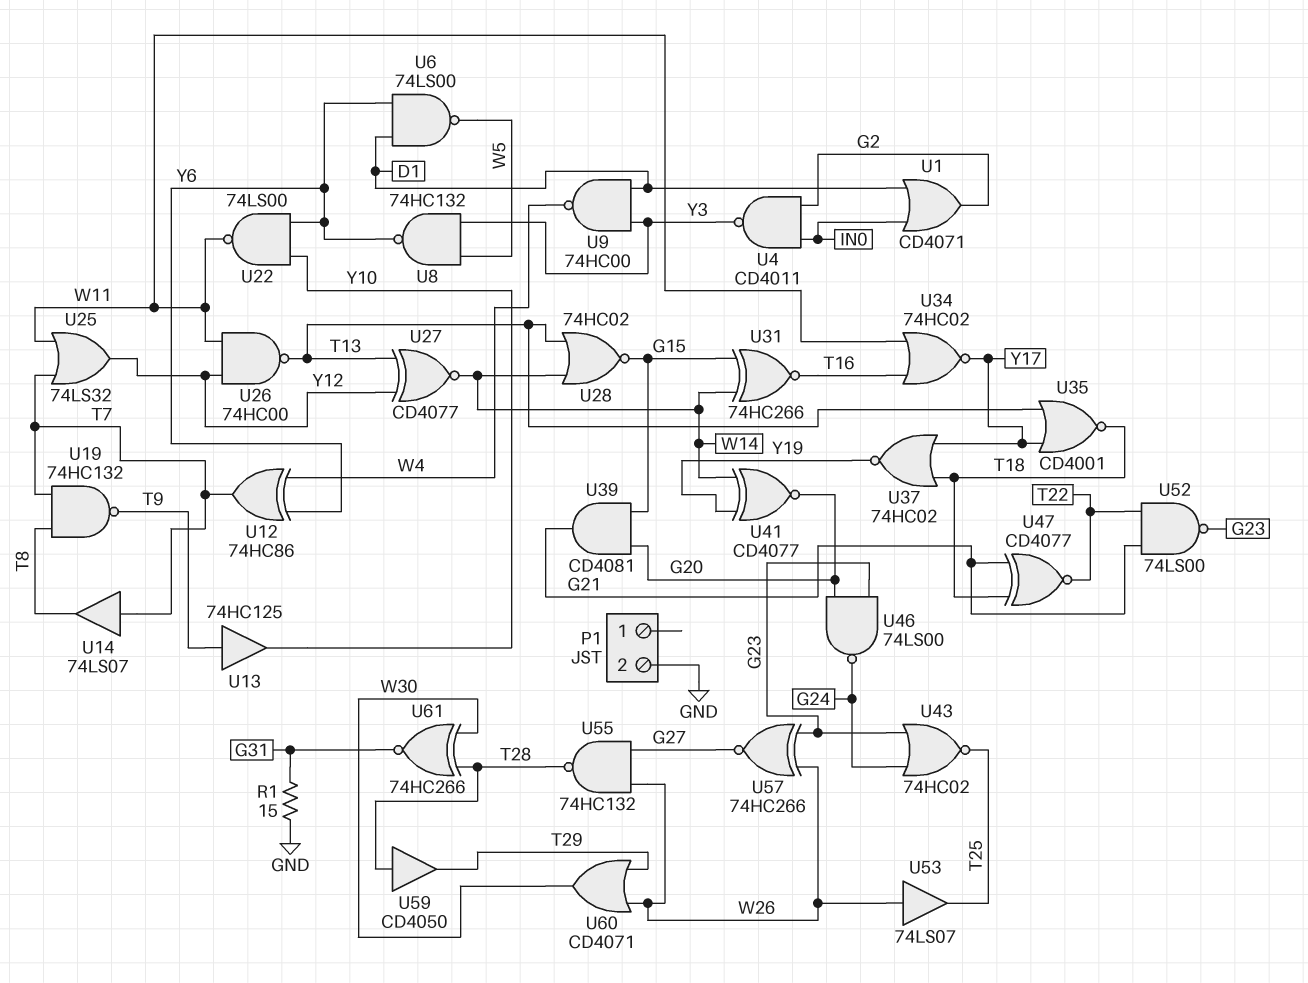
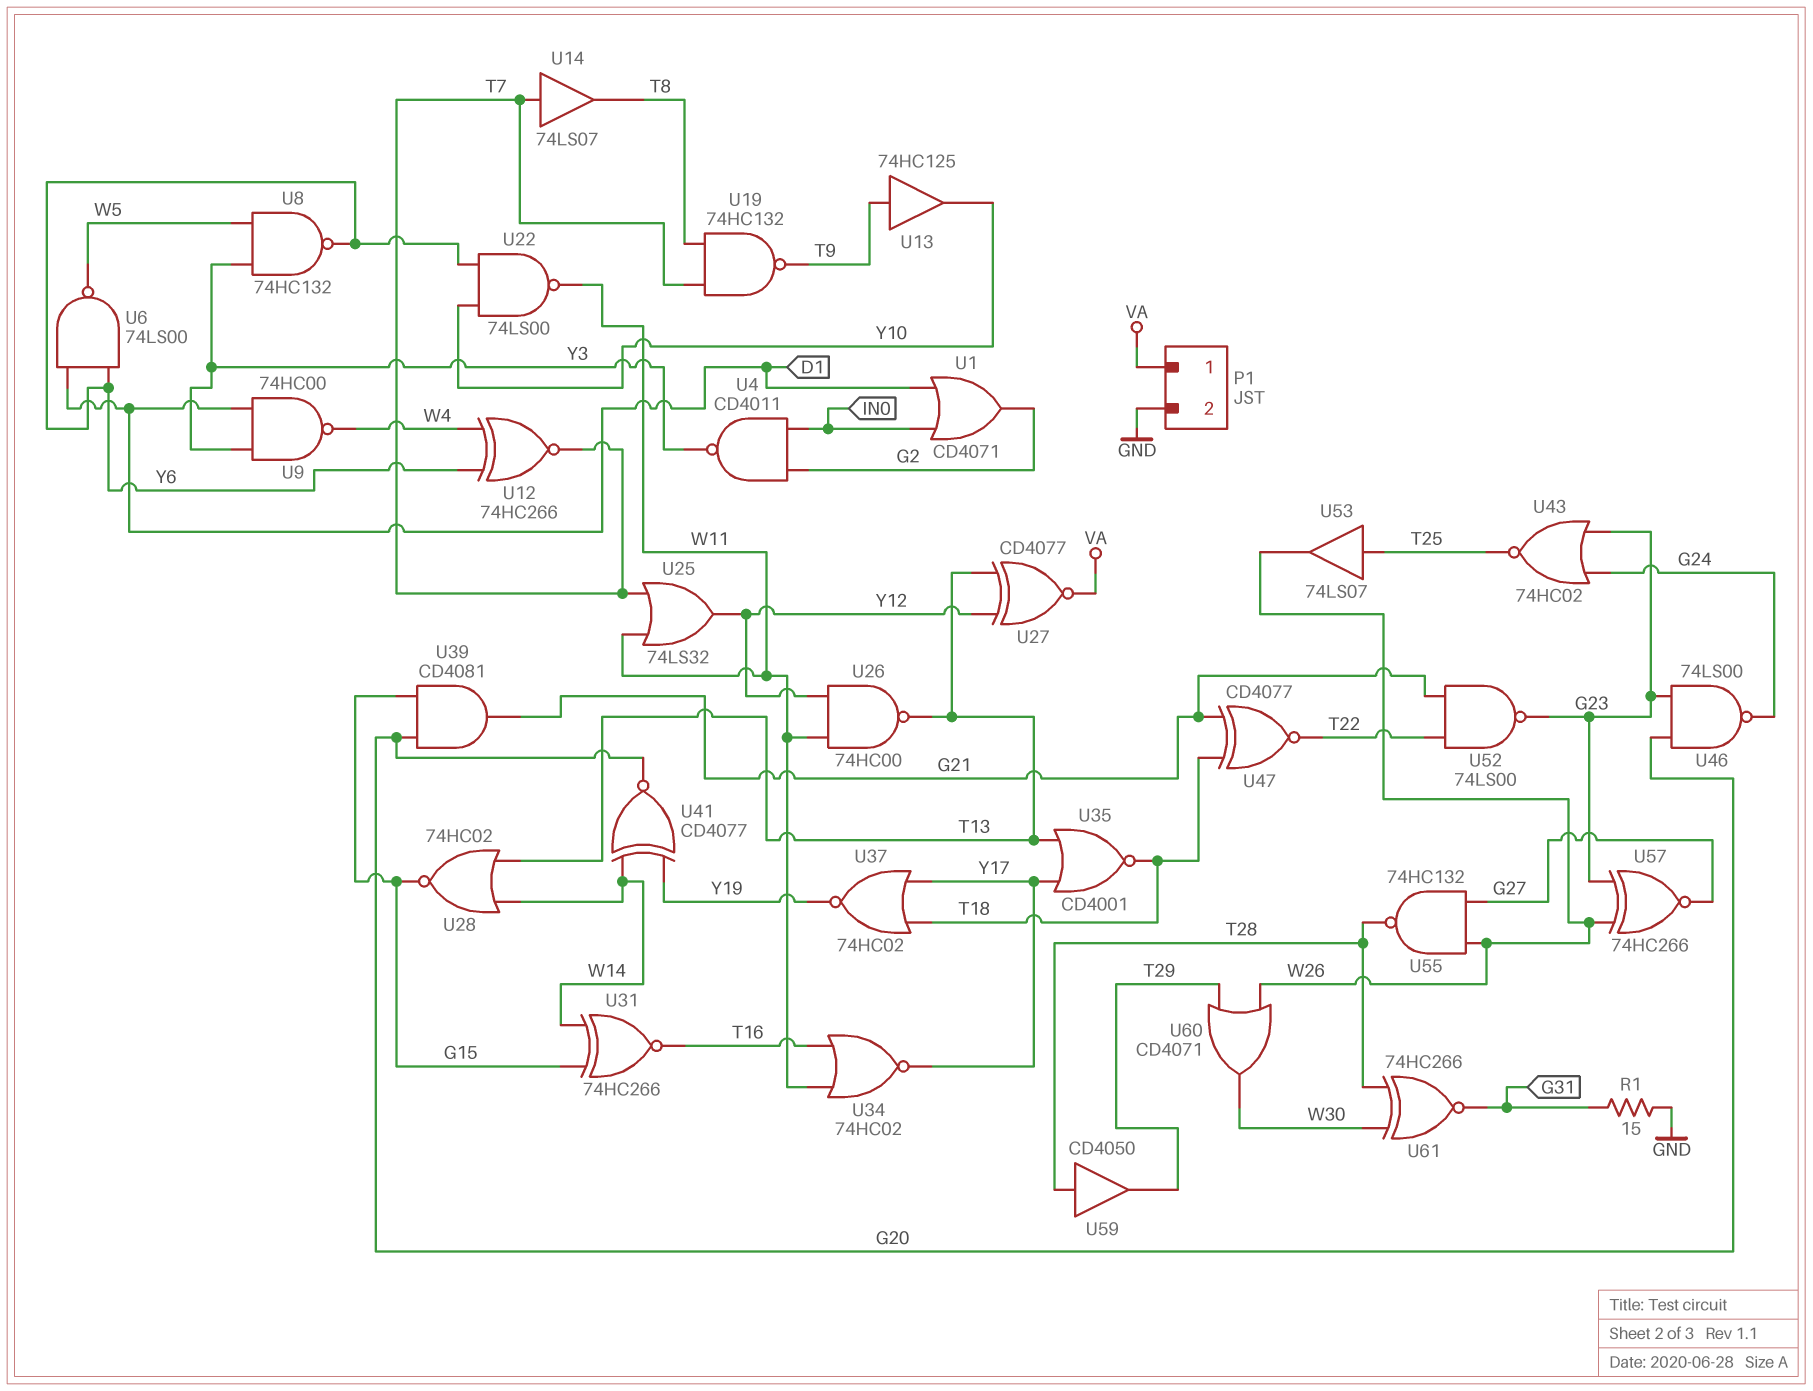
P1 pin 1: none -> VA
U12: XOR 74HC86 (in W4, in Y6, out T7) -> XNOR 74HC266 (in W4, in Y6, out T7)
U27: XNOR CD4077 (in T13, in Y12, out W14) -> XNOR CD4077 (in T13, in Y12, out VA)
U53: buffer 74LS07 (in W26, out T25) -> buffer 74LS07 (in T25, out W26)

